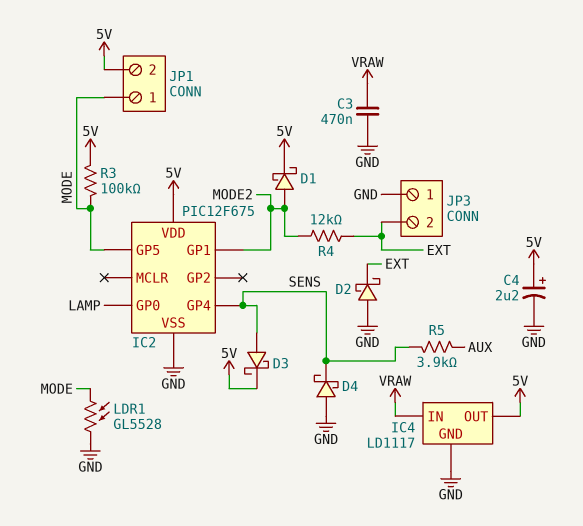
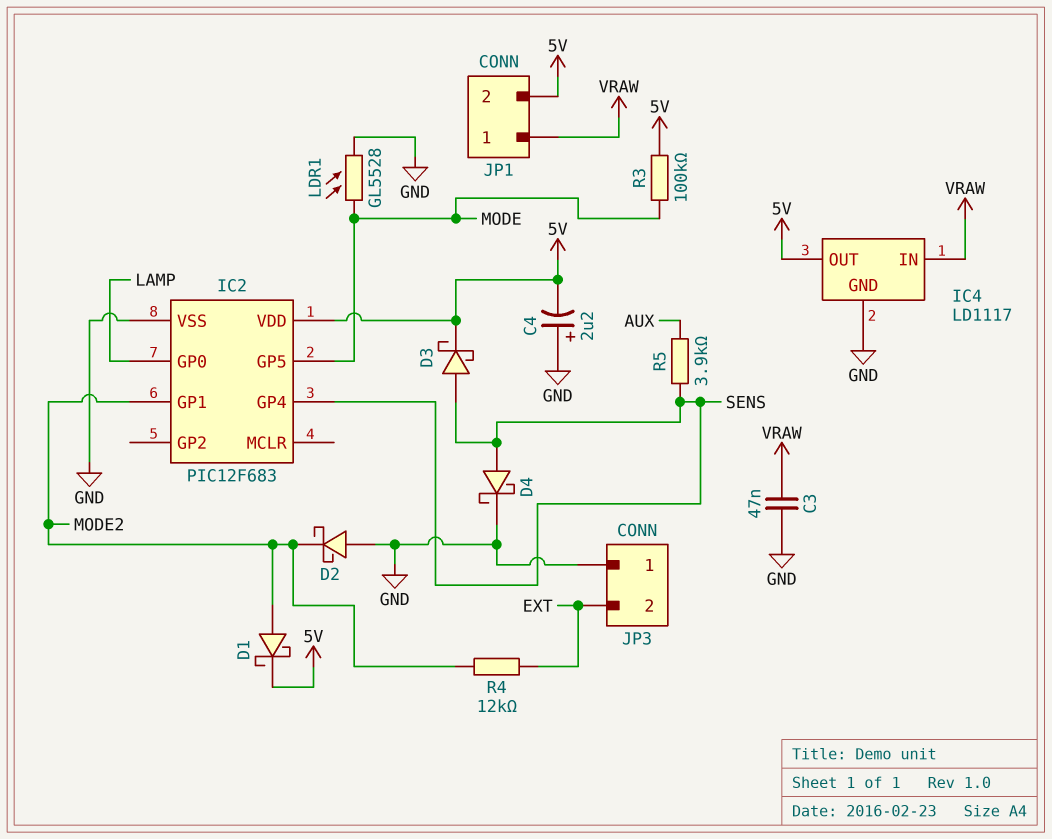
C3: 470nF (GND, VRAW) -> 47nF (GND, VRAW)
C4: 2.2uF (plus 5V, minus GND) -> 2.2uF (plus GND, minus 5V)
D2: schottky (A GND, K EXT) -> schottky (A GND, K MODE2)
D4: schottky (A GND, K SENS) -> schottky (A SENS, K GND)
IC2: PIC12F675 -> PIC12F683
JP1 pin 1: MODE -> VRAW

